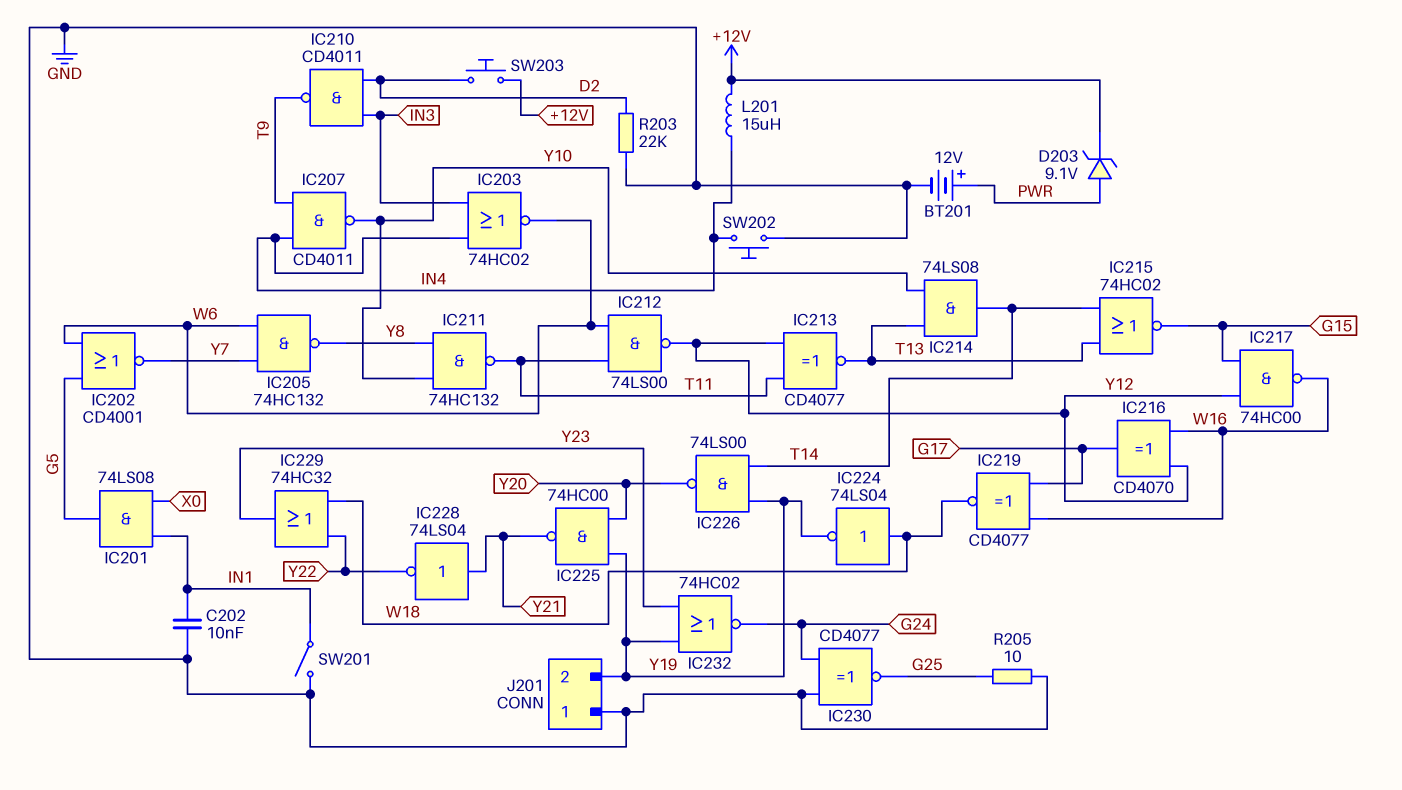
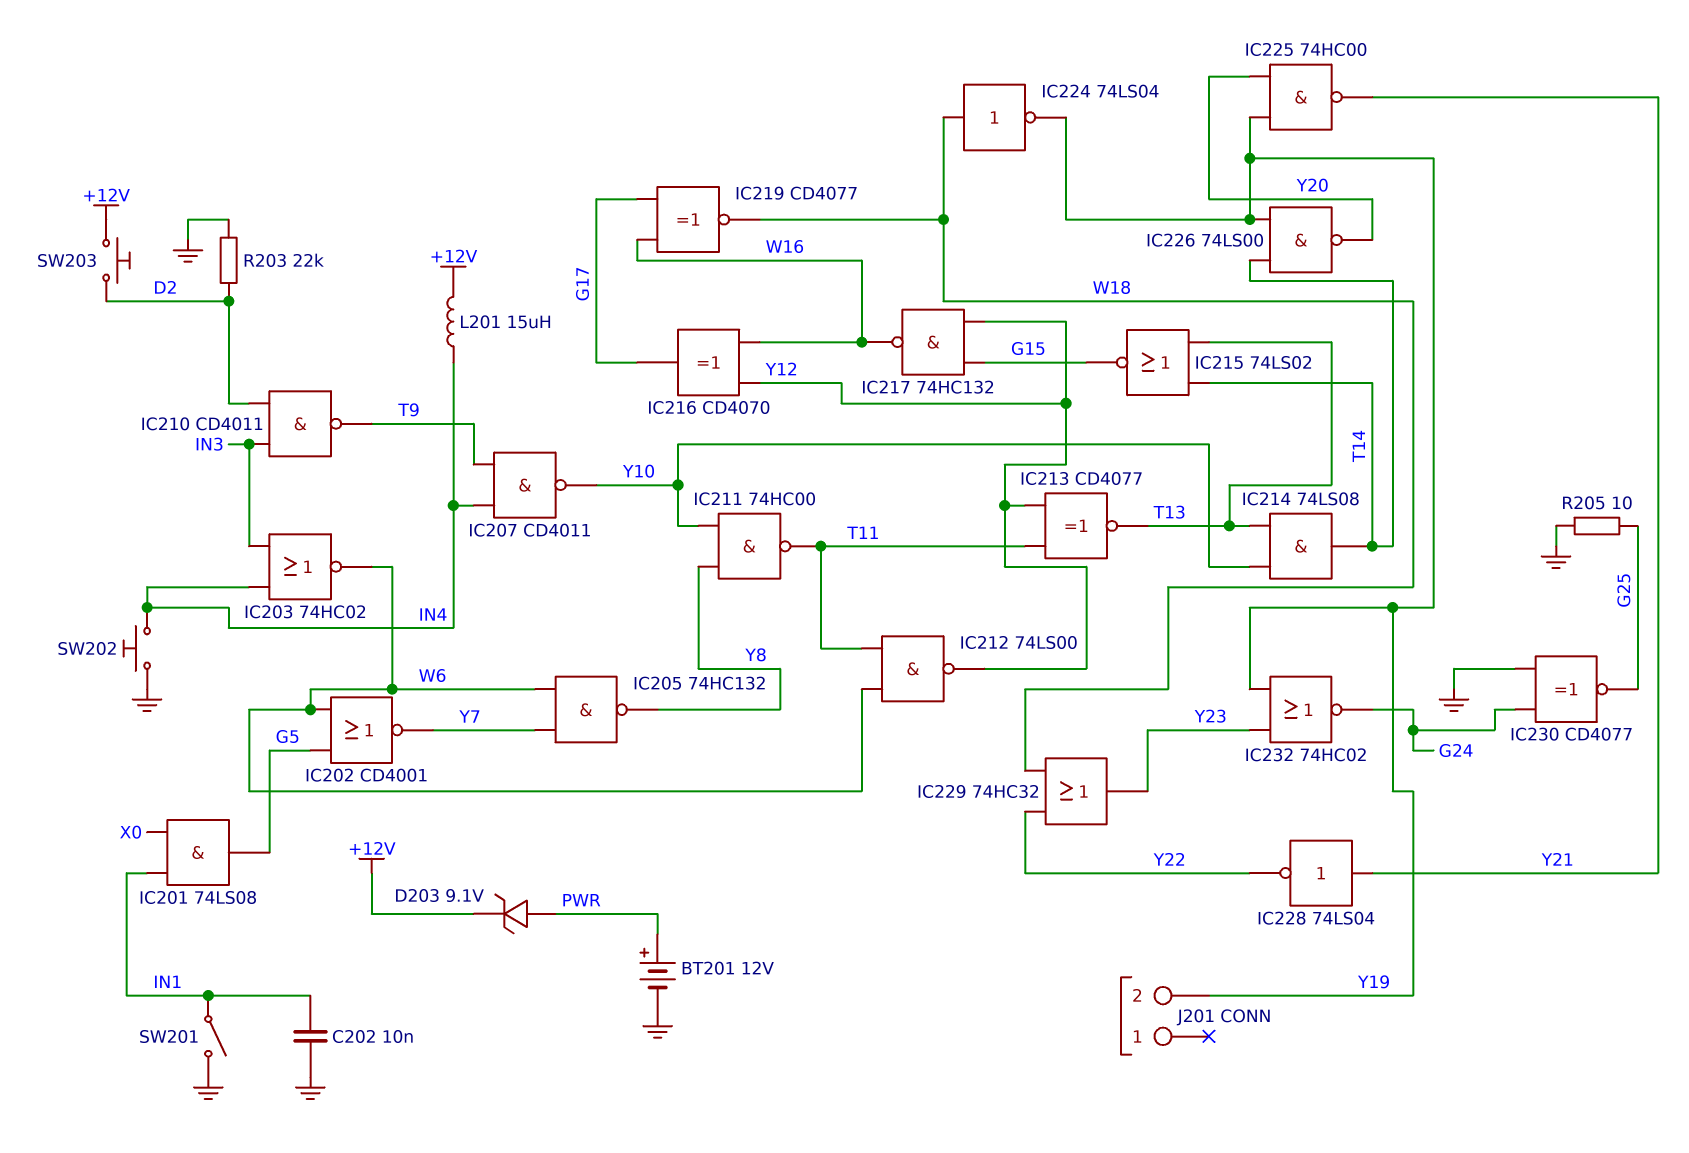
IC211: NAND 74HC132 (in Y8, in Y10, out T11) -> NAND 74HC00 (in Y8, in Y10, out T11)
IC215: NOR 74HC02 (in T13, in T14, out G15) -> NOR 74LS02 (in T13, in T14, out G15)
IC217: NAND 74HC00 (in G15, in Y12, out W16) -> NAND 74HC132 (in G15, in Y12, out W16)
J201 pin 1: GND -> none

